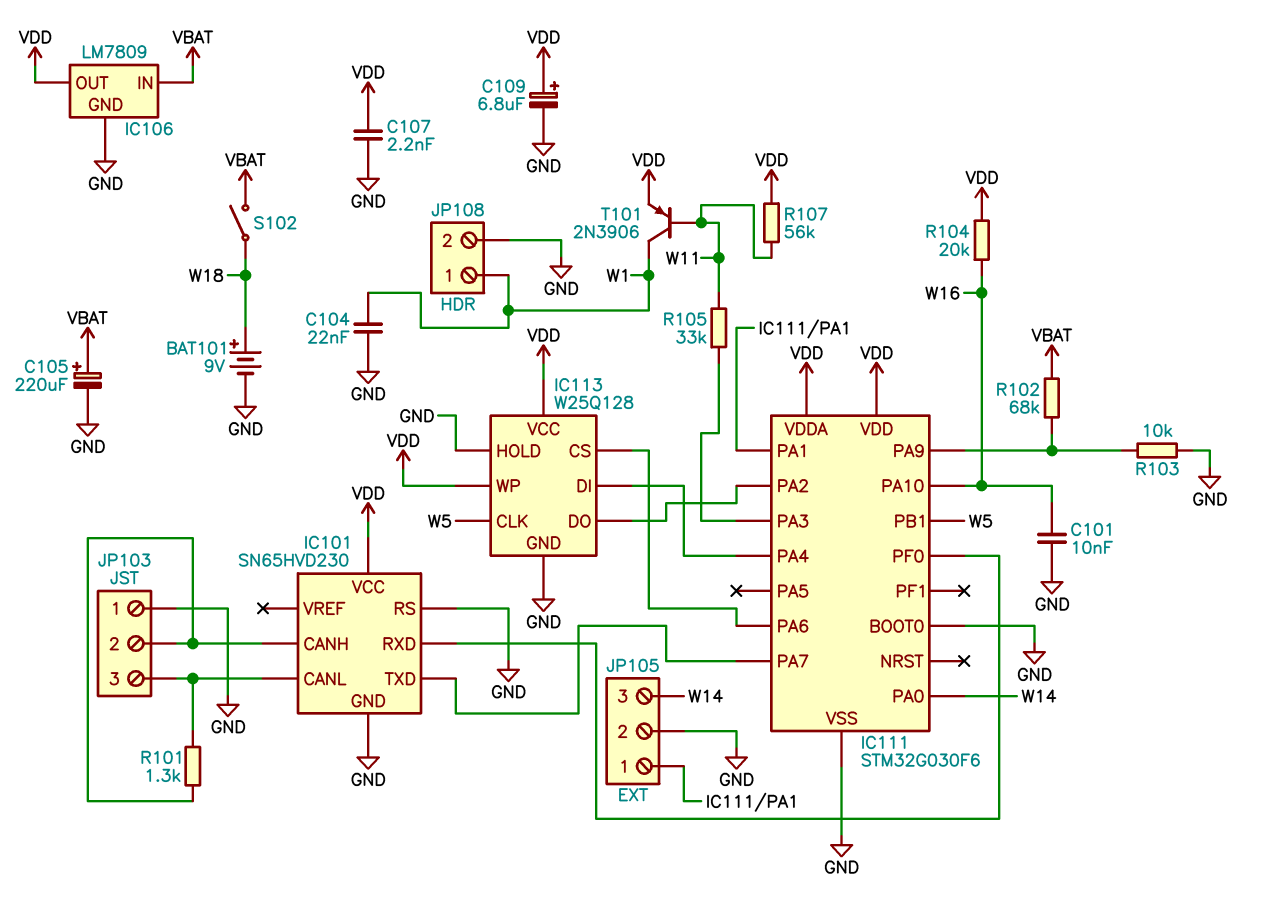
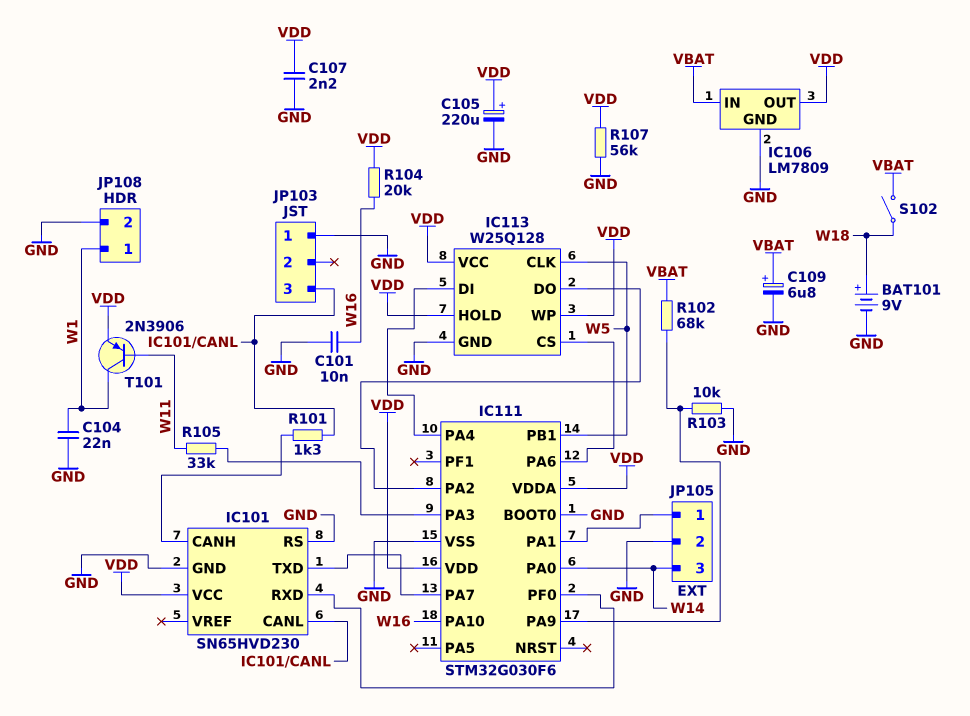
C105: 220uF (plus VBAT, minus GND) -> 220uF (plus VDD, minus GND)
C109: 6.8uF (plus VDD, minus GND) -> 6.8uF (plus VBAT, minus GND)
IC113 pin HOLD: GND -> VDD
JP103 pin 2: IC101/CANH -> none
R107: 56k (VDD, W11) -> 56k (GND, VDD)

